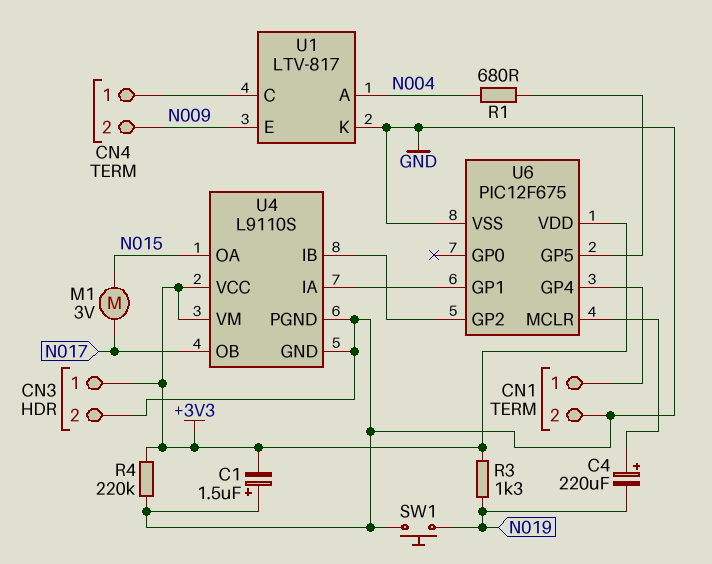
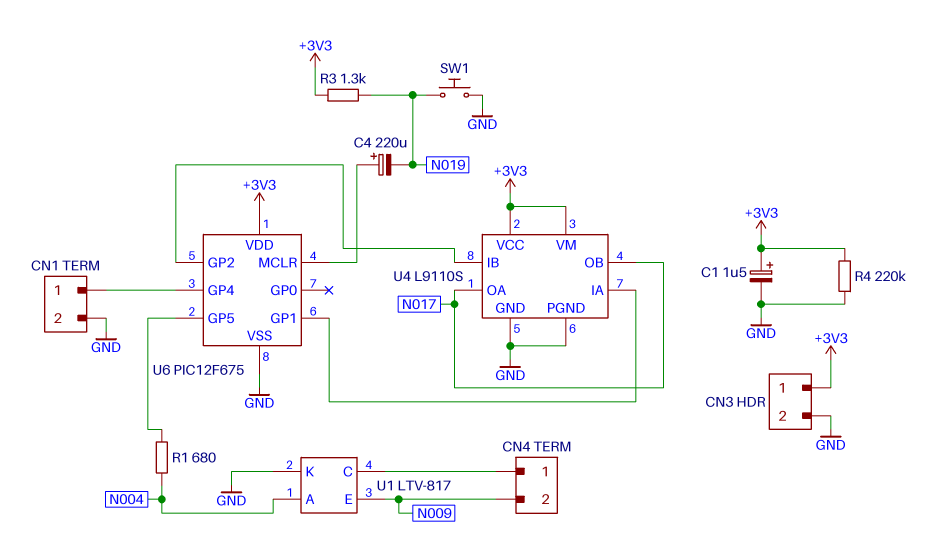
C1: 1.5uF (plus GND, minus +3V3) -> 1.5uF (plus +3V3, minus GND)
M1: motor 3V (N015, N017) -> none
U4 pin OA: N015 -> N017

